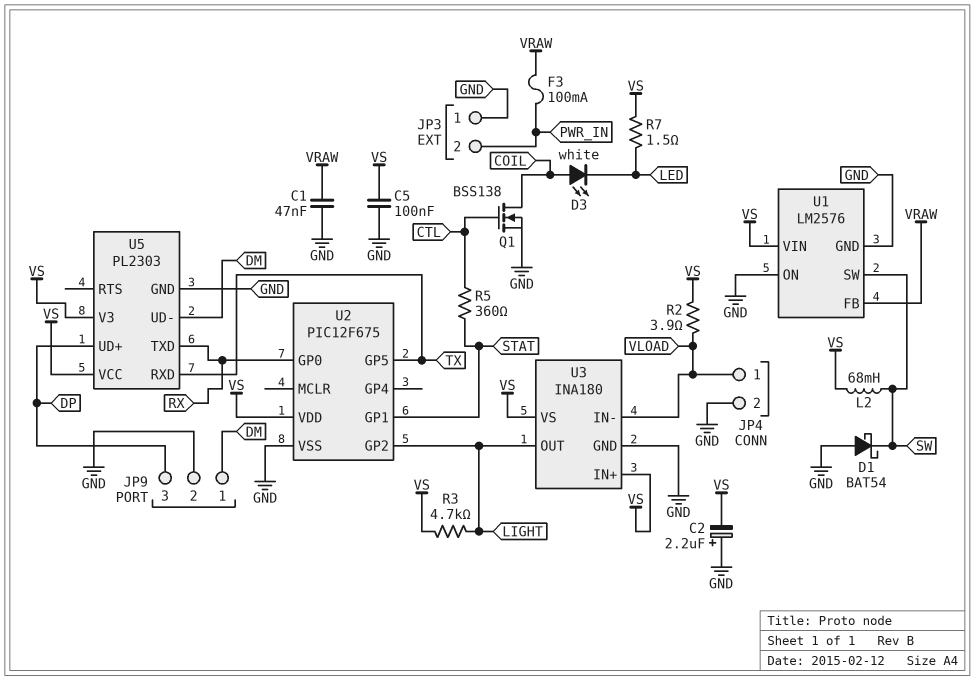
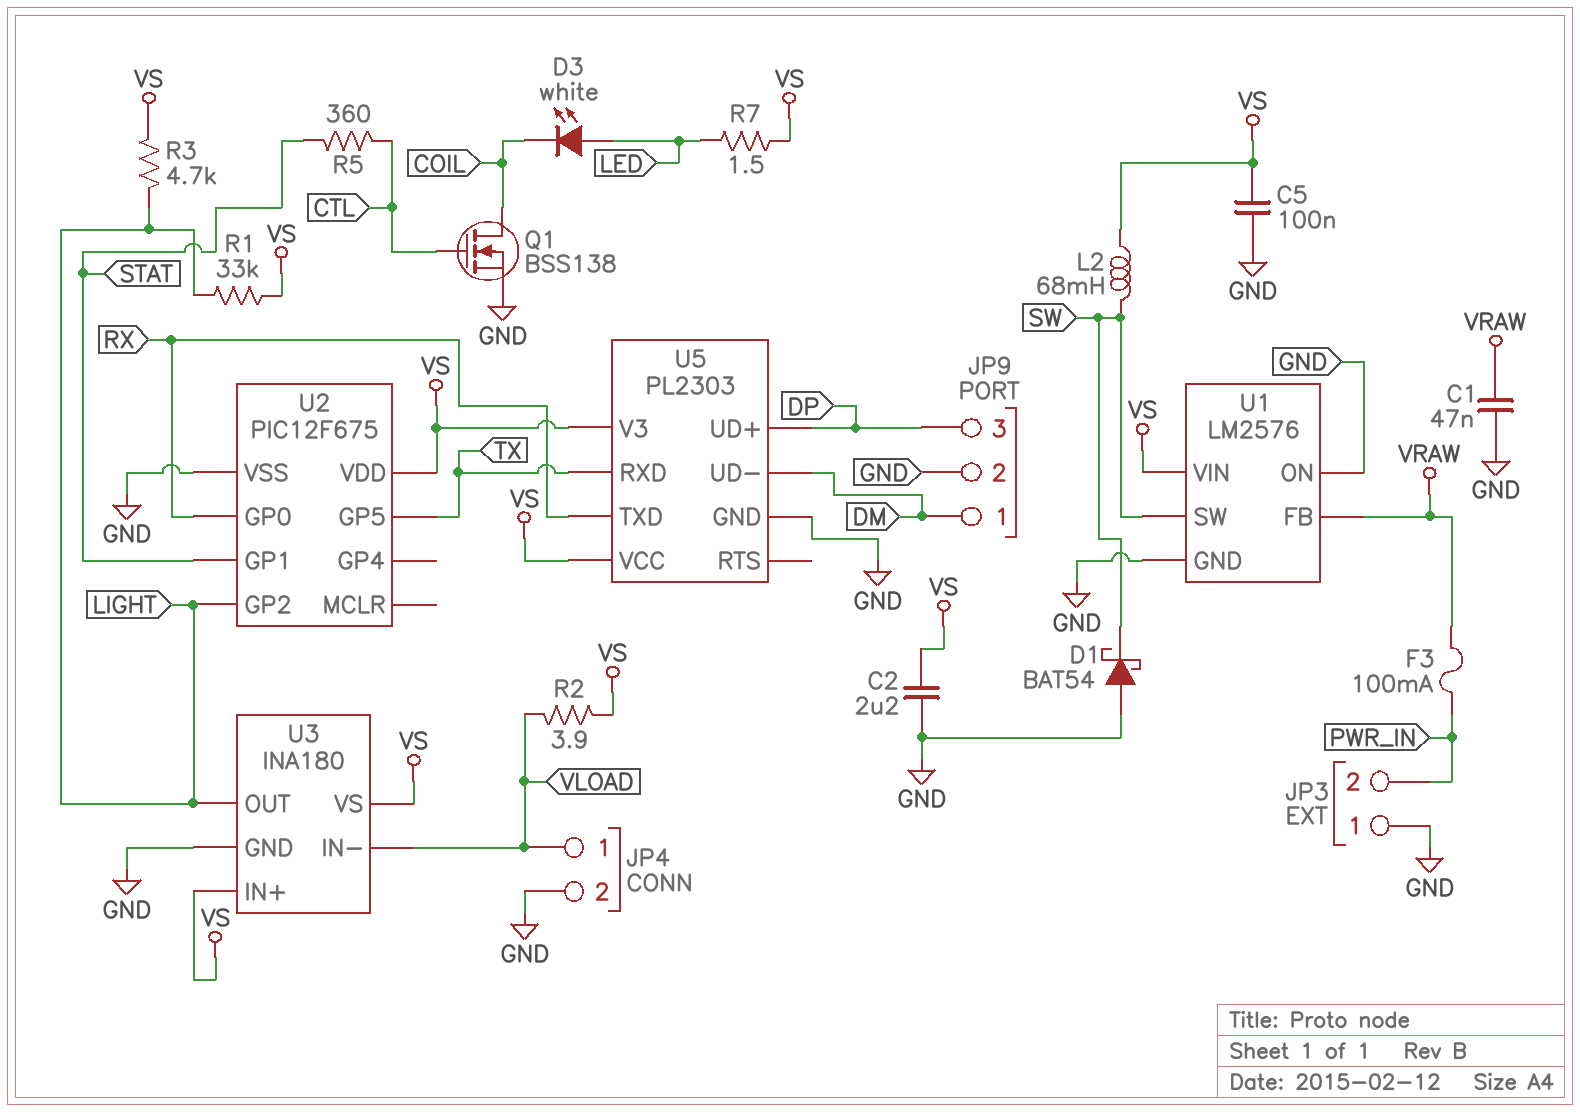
C2: 2.2uF (plus GND, minus VS) -> 2.2uF (GND, VS)
D3: LED white (A COIL, K LED) -> LED white (A LED, K COIL)
R1: none -> 33k (LIGHT, VS)

